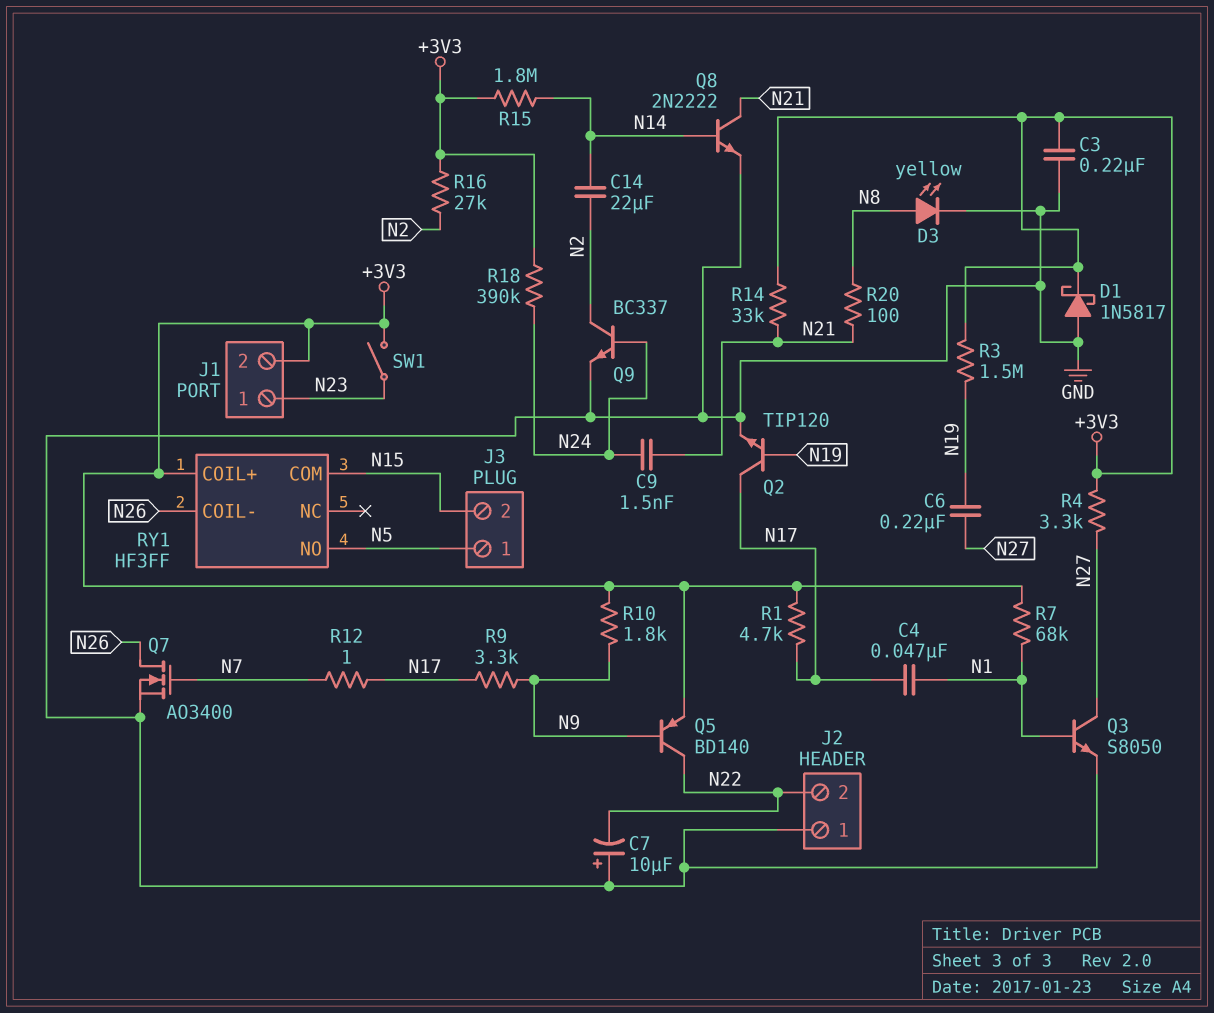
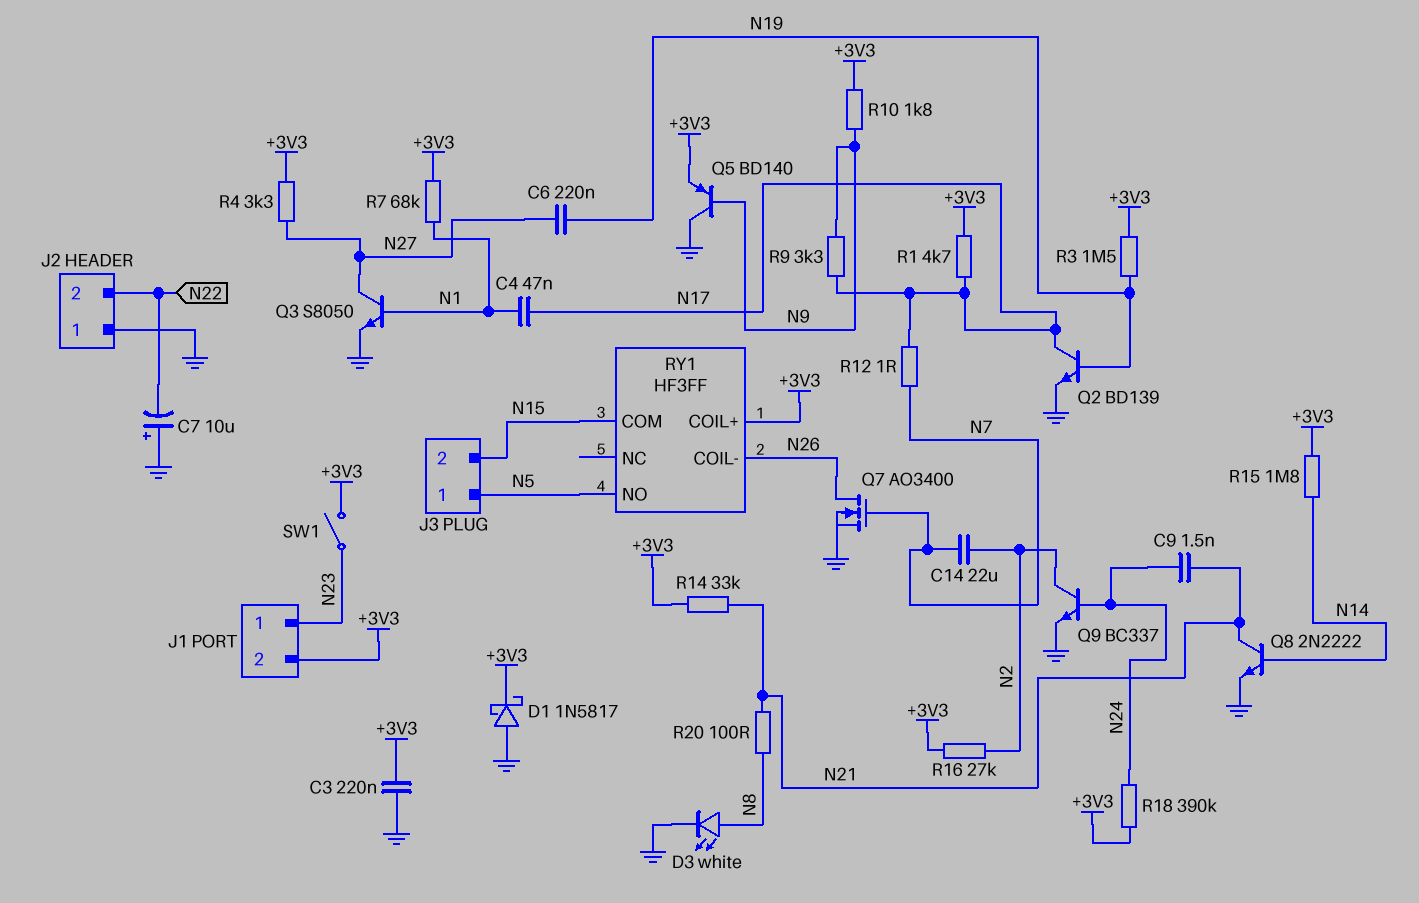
C14: 22uF (N2, N14) -> 22uF (N2, N7)
D3: LED yellow (A N8, K GND) -> LED white (A N8, K GND)
Q2: NPN TIP120 (B N19, C N17, E GND) -> NPN BD139 (B N19, C N17, E GND)
Q5: PNP BD140 (B N9, C N22, E +3V3) -> PNP BD140 (B N9, C GND, E +3V3)

